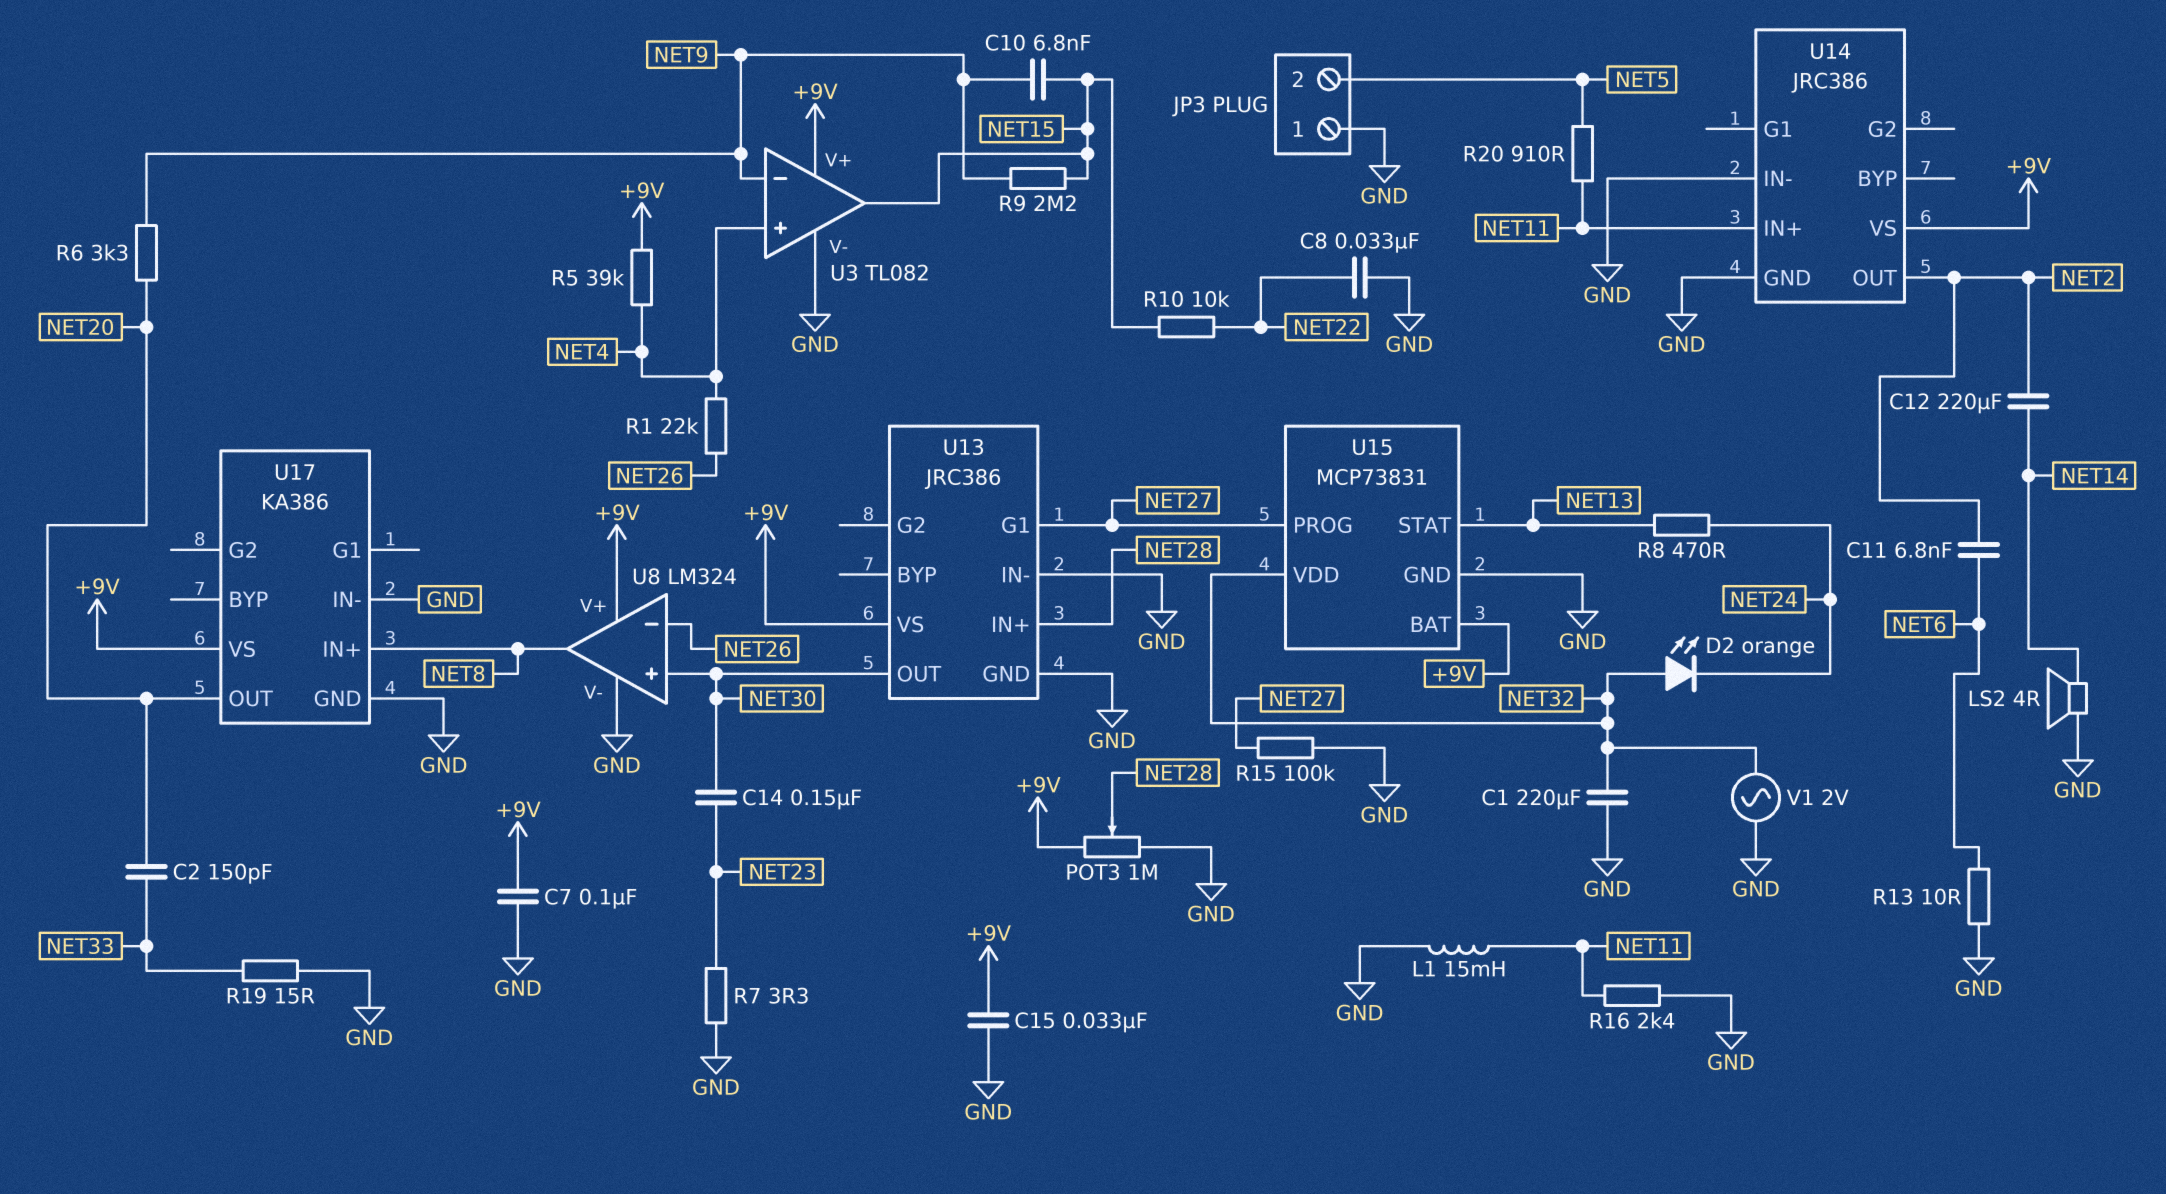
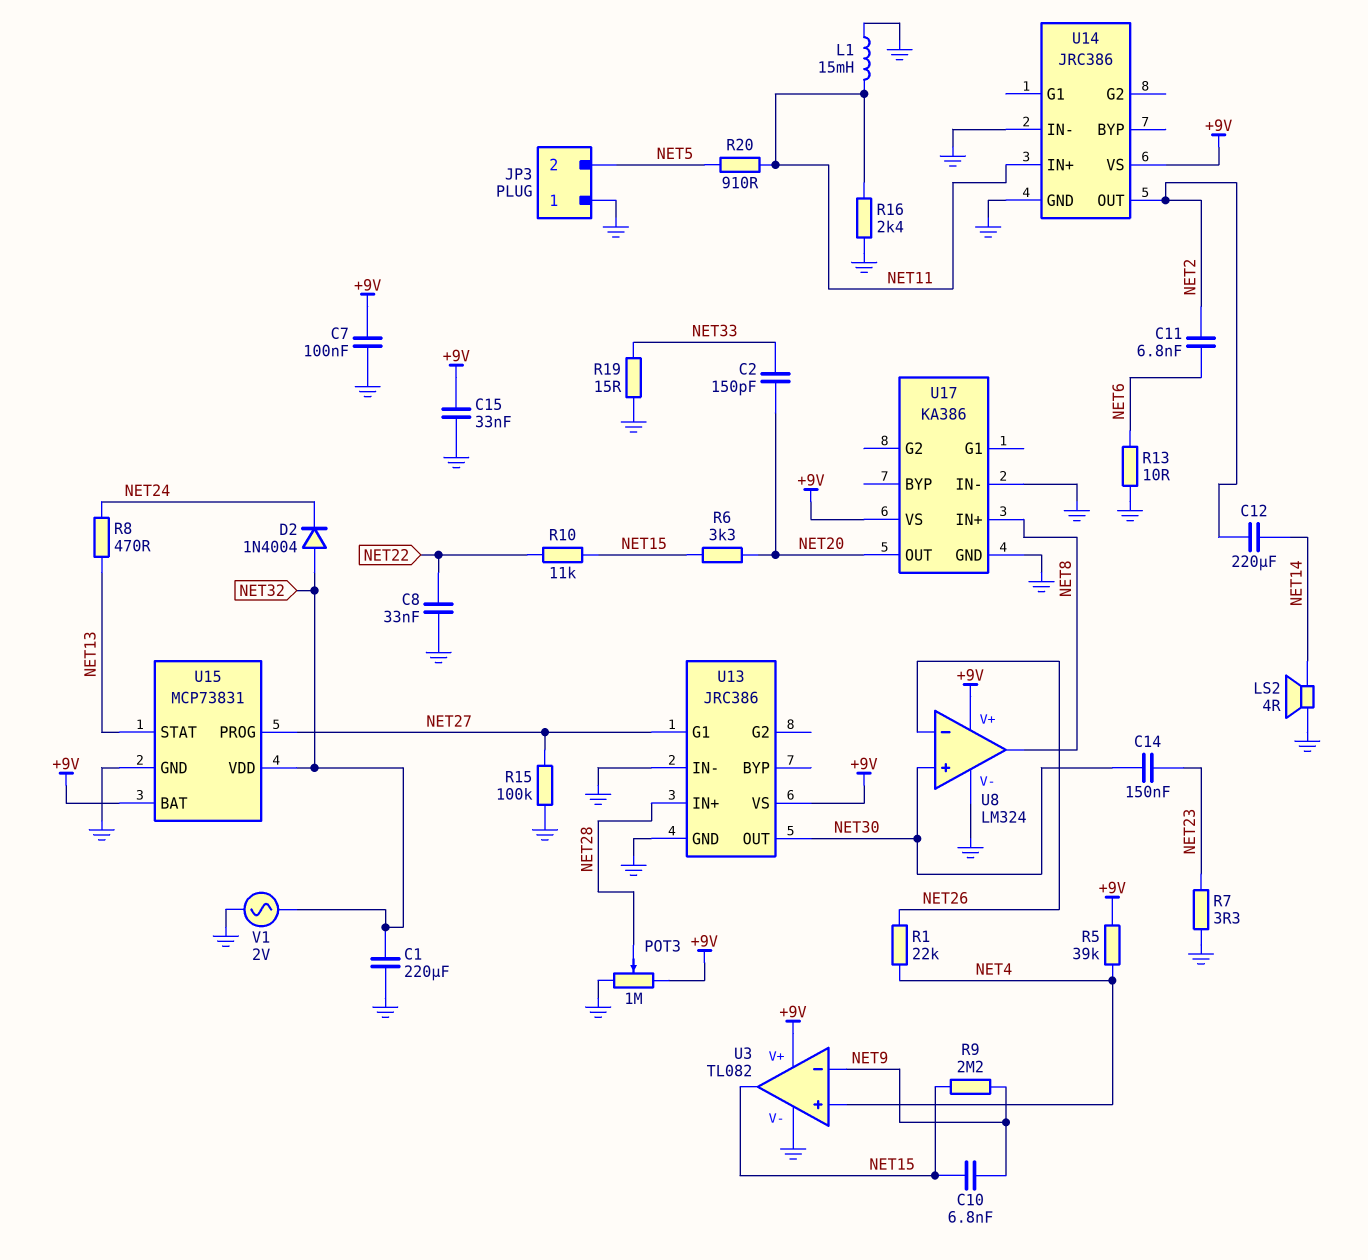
D2: LED orange (A NET32, K NET24) -> diode 1N4004 (A NET32, K NET24)
R6: 3.3k (NET9, NET20) -> 3.3k (NET15, NET20)
R10: 10k (NET15, NET22) -> 11k (NET15, NET22)

